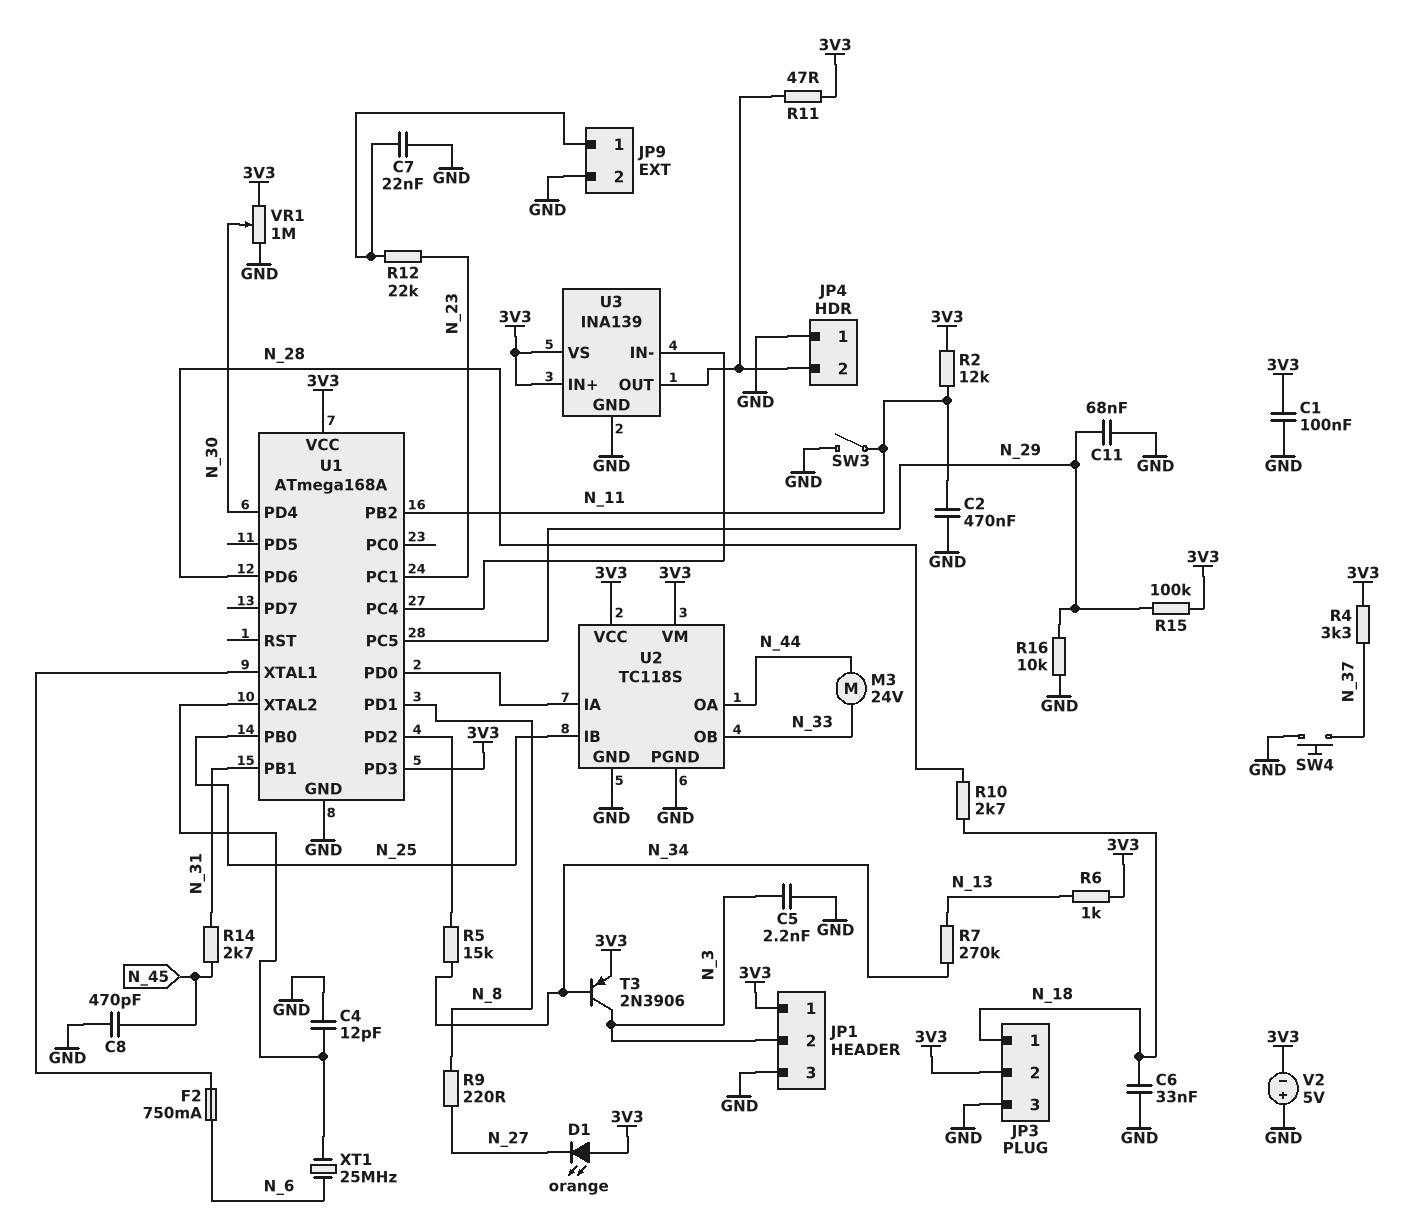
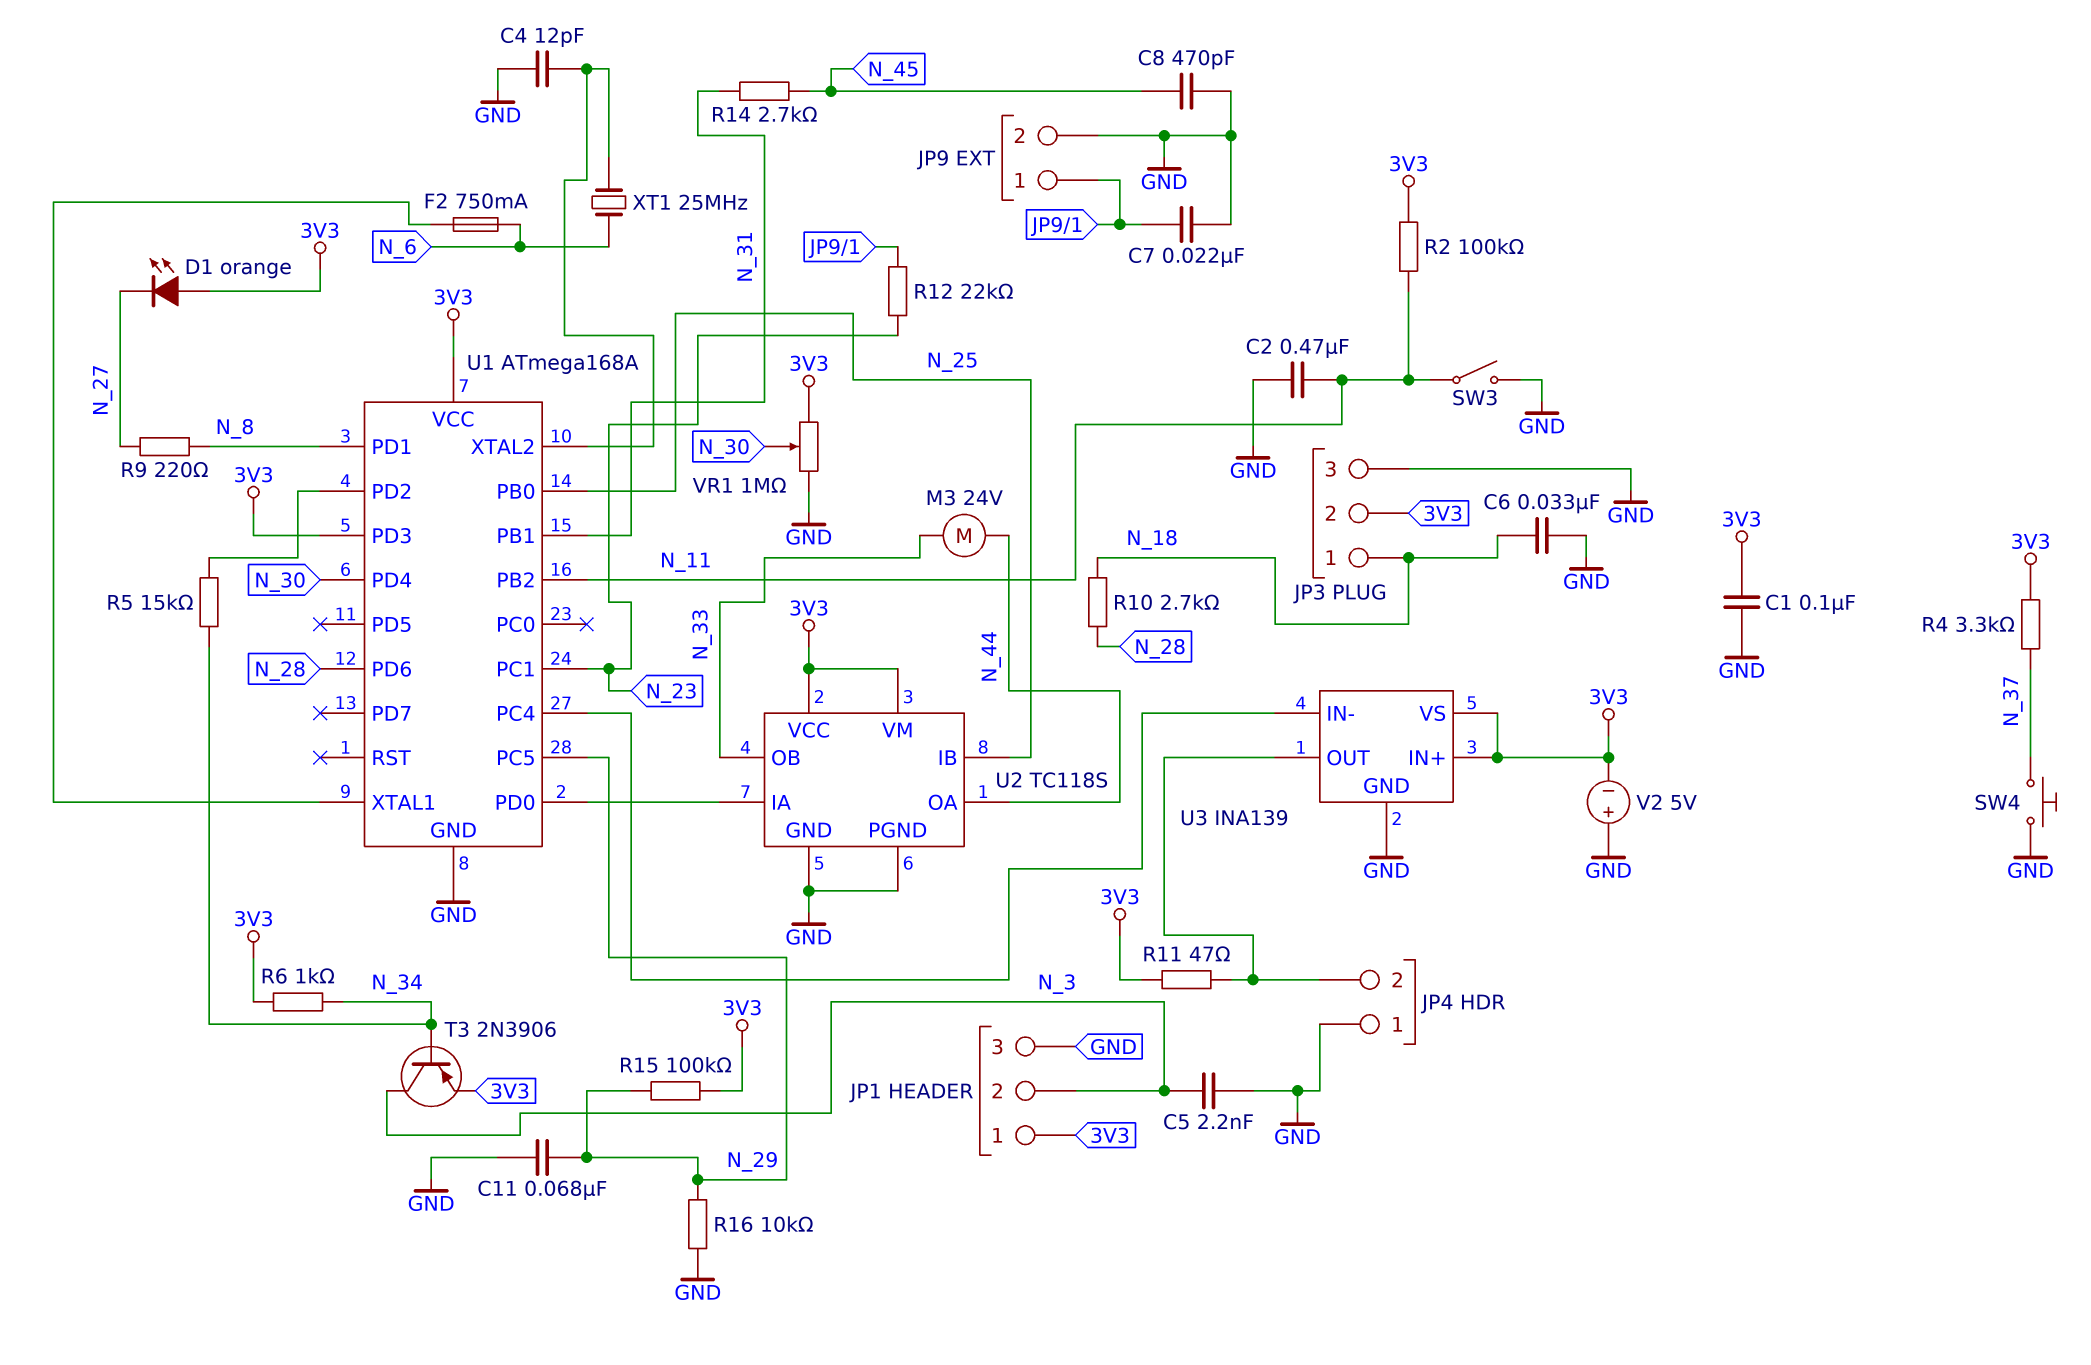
R2: 12k (3V3, N_11) -> 100k (3V3, N_11)
R6: 1k (3V3, N_13) -> 1k (3V3, N_34)
R7: 270k (N_13, N_34) -> none

